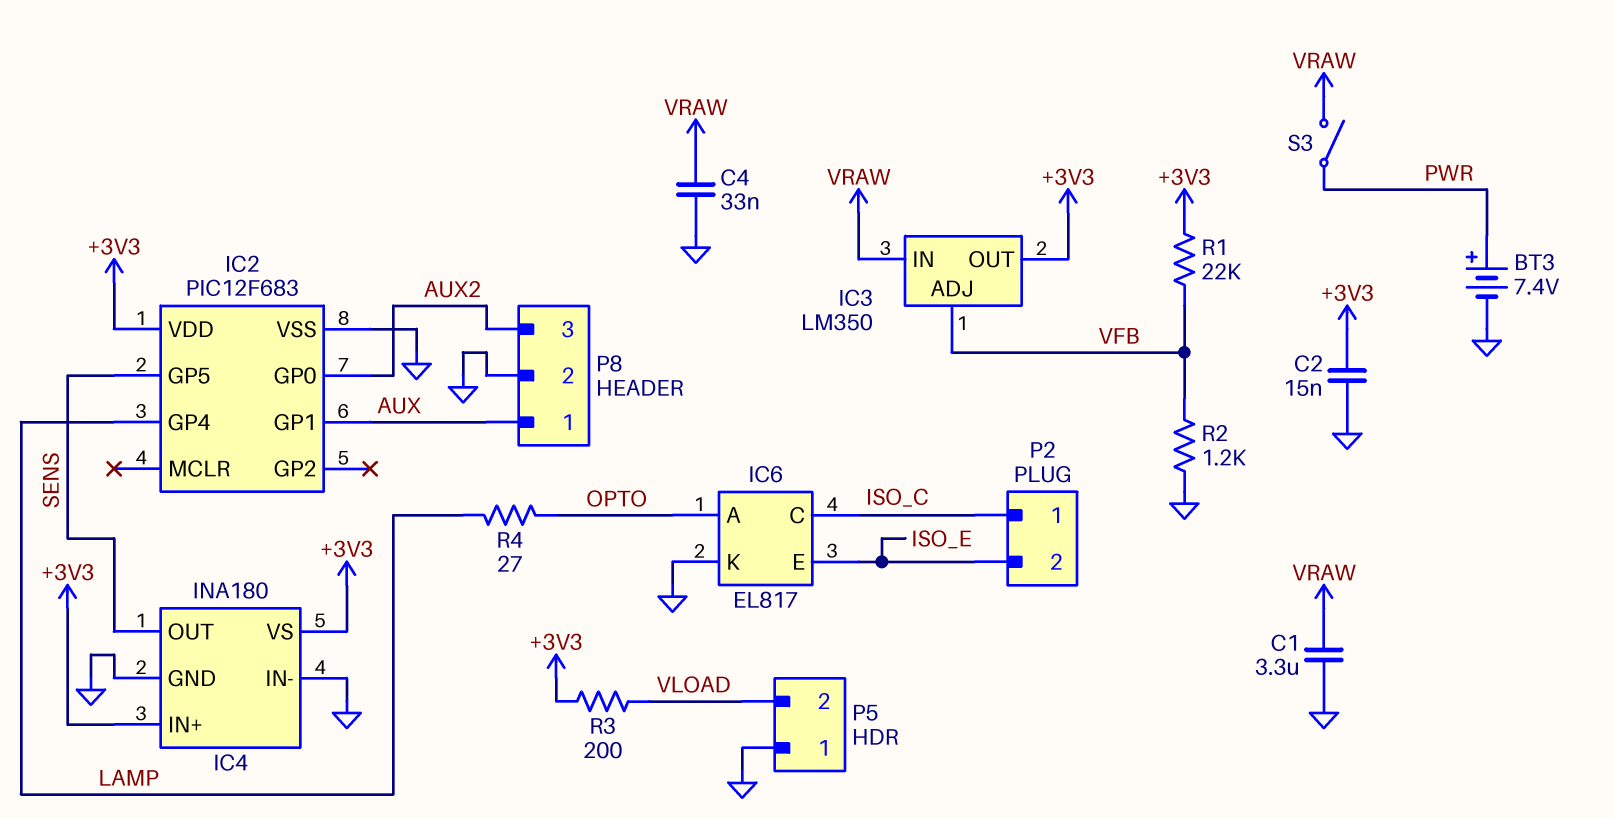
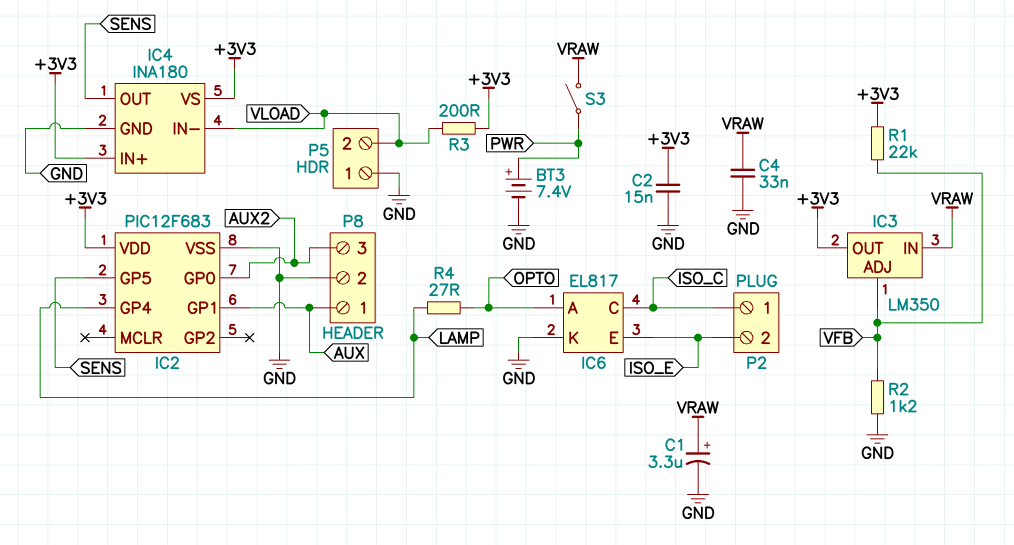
C1: 3.3uF (GND, VRAW) -> 3.3uF (plus VRAW, minus GND)
IC4 pin IN-: GND -> VLOAD

